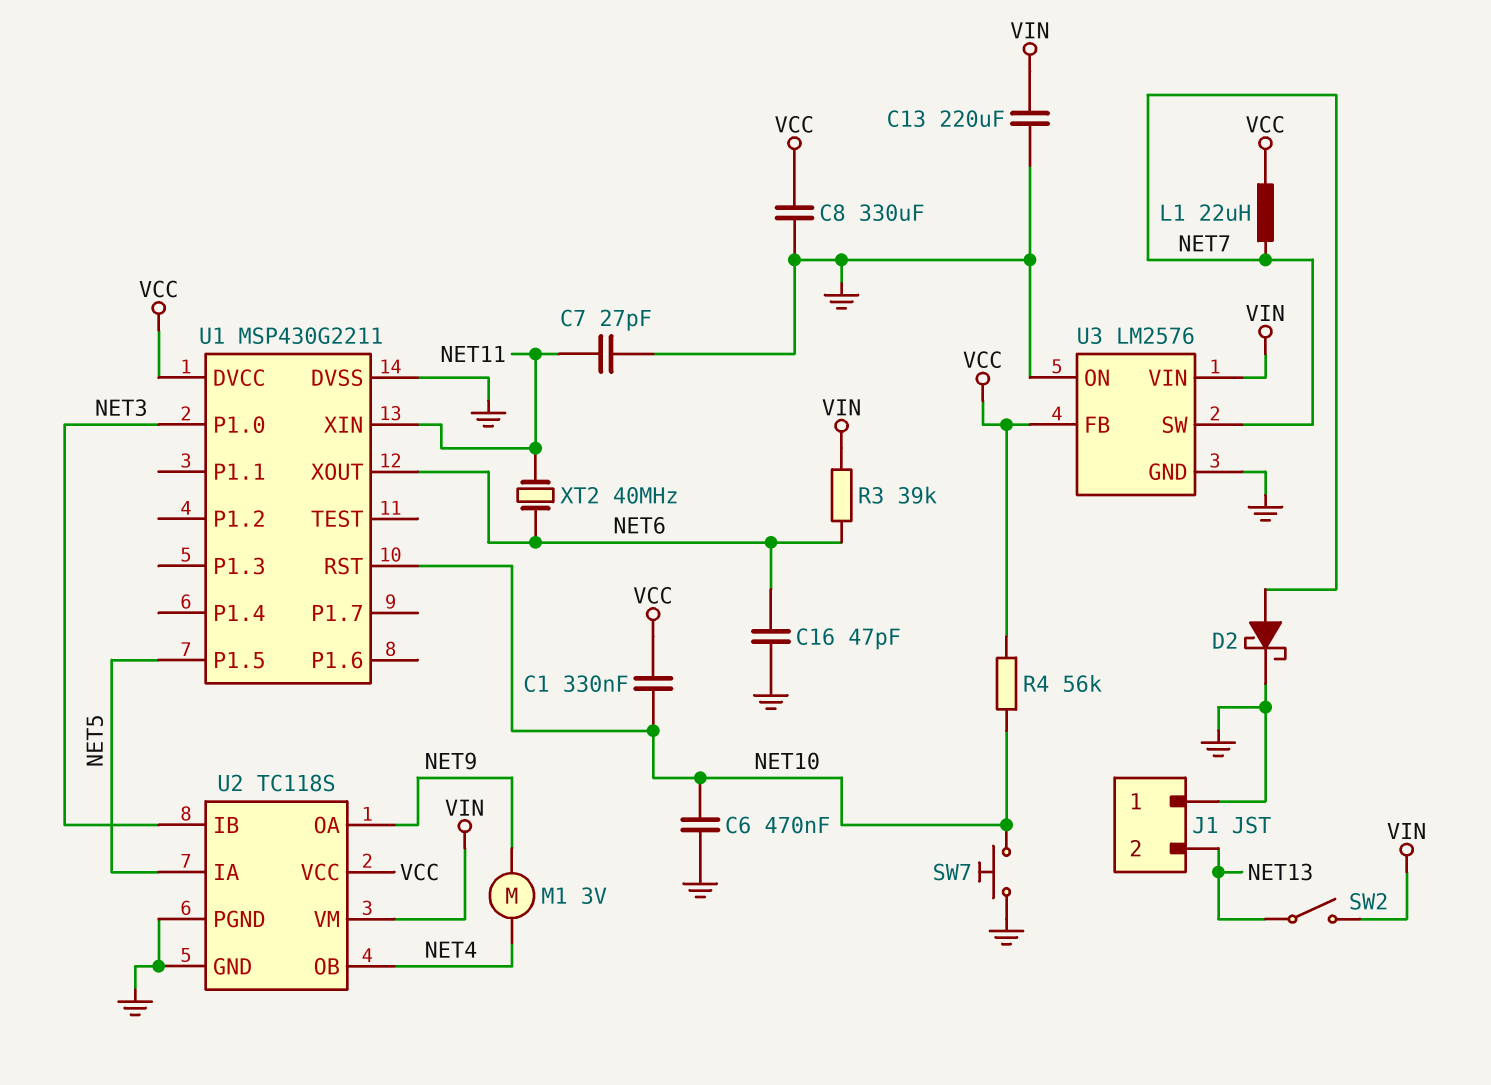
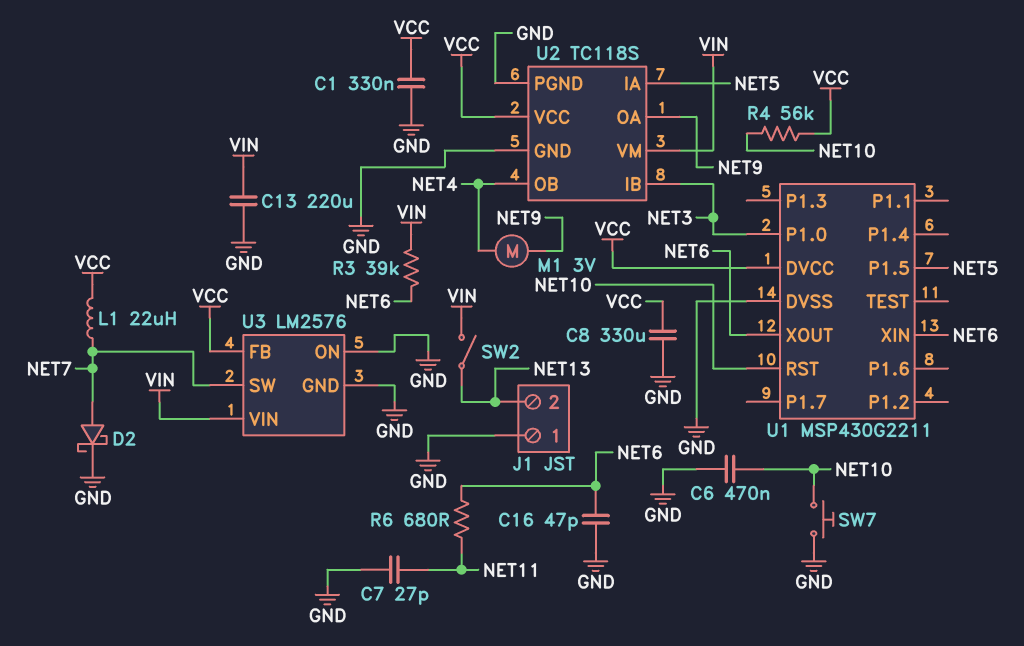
C1: 330nF (NET10, VCC) -> 330nF (GND, VCC)
R6: none -> 680 (NET6, NET11)
U1 pin XIN: NET11 -> NET6
XT2: 40MHz (NET6, NET11) -> none

